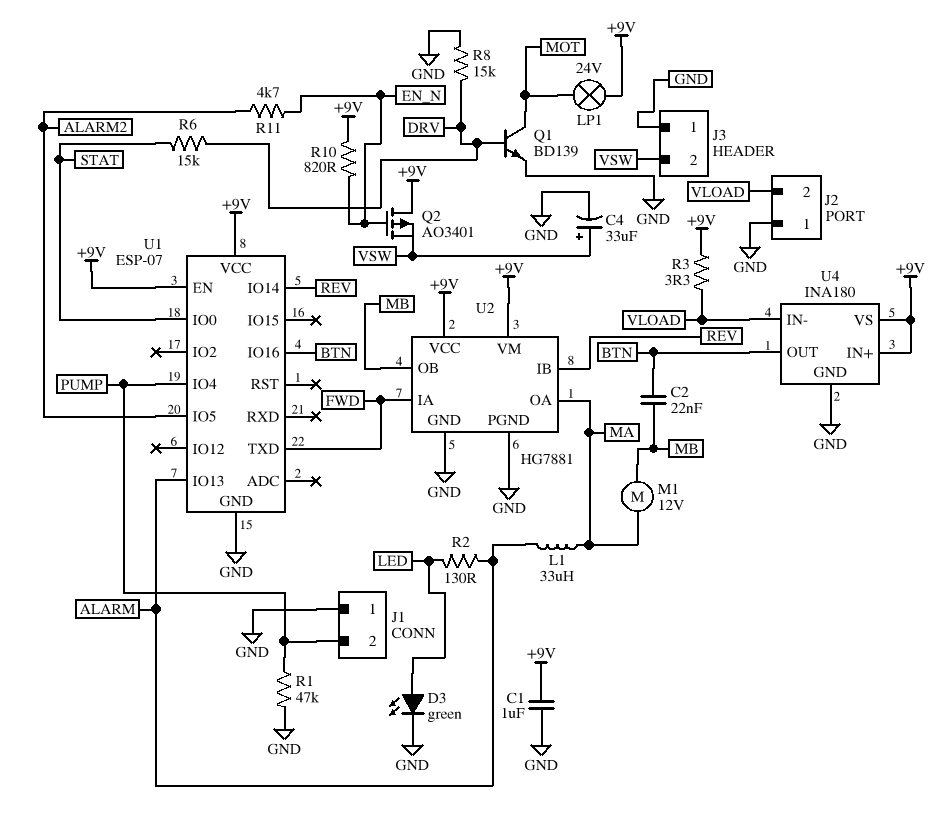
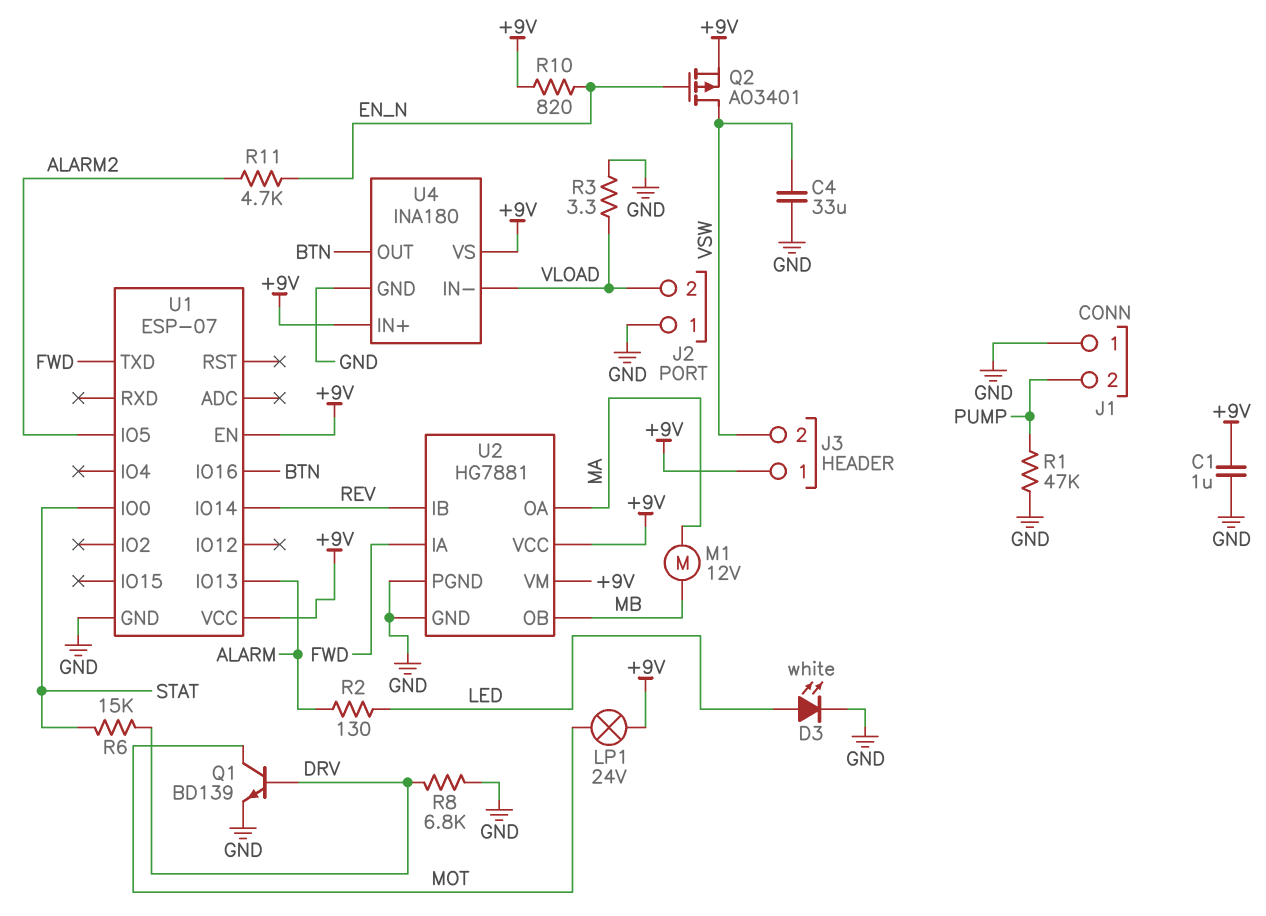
C2: 22nF (BTN, MB) -> none
C4: 33uF (plus VSW, minus GND) -> 33uF (GND, VSW)
D3: LED green (A LED, K GND) -> LED white (A LED, K GND)
J3 pin 1: GND -> +9V
L1: 33uH (ALARM, MA) -> none
Q2: PMOS AO3401 (G EN_N, D +9V, S VSW) -> PMOS AO3401 (G EN_N, D VSW, S +9V)
R3: 3.3 (+9V, VLOAD) -> 3.3 (GND, VLOAD)
R8: 15k (DRV, GND) -> 6.8k (DRV, GND)
U1 pin IO4: PUMP -> none

